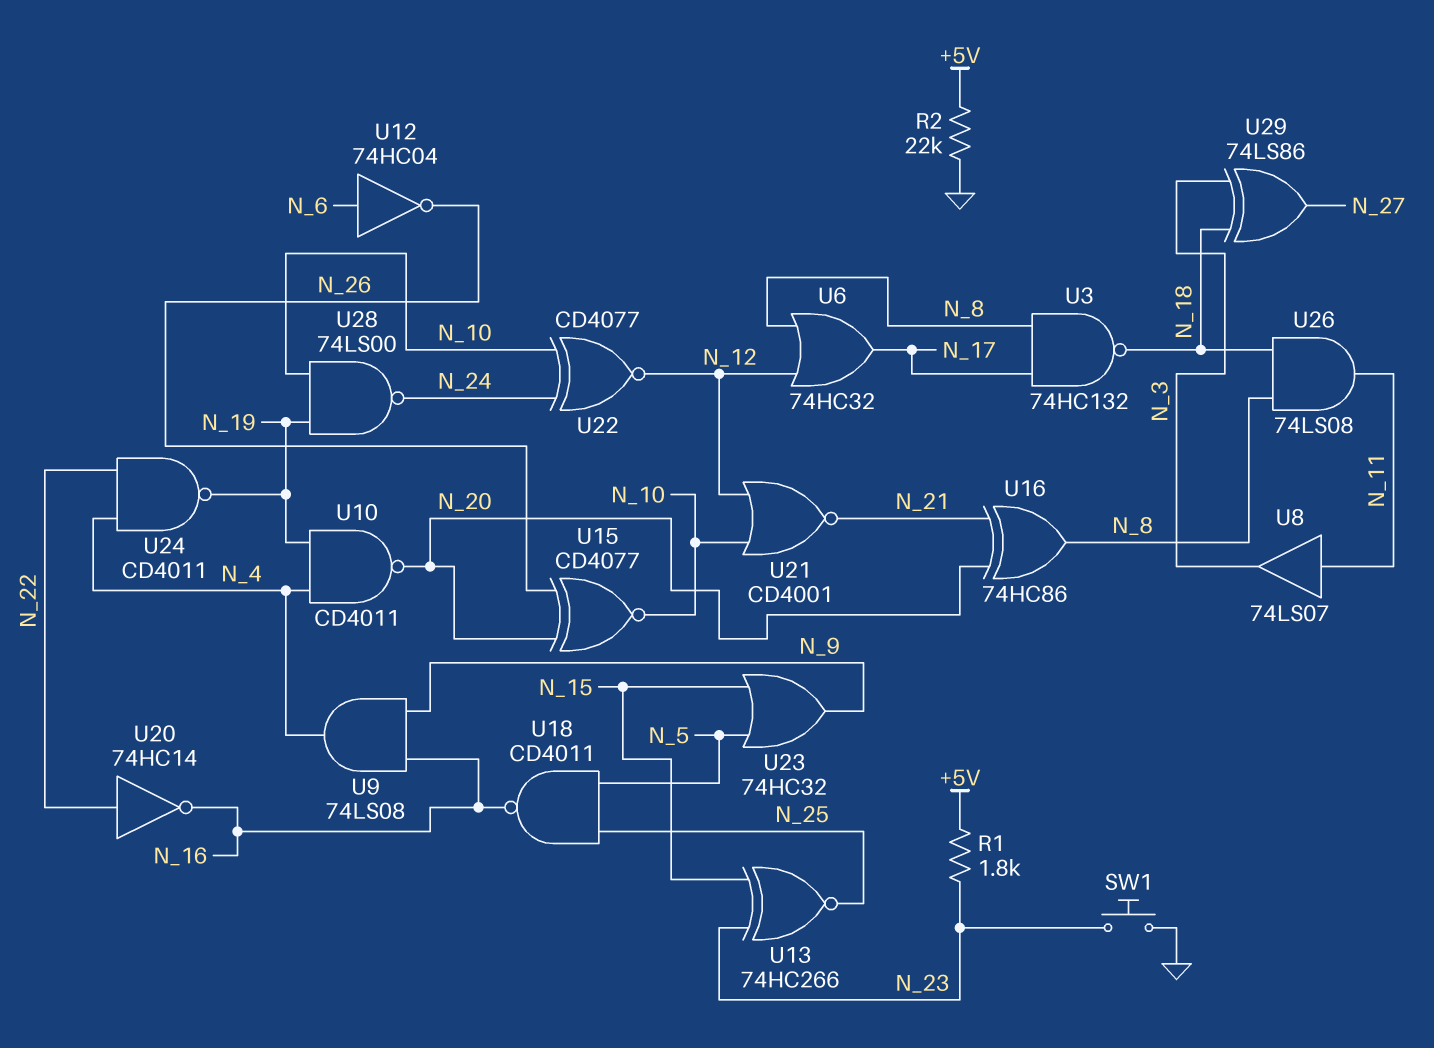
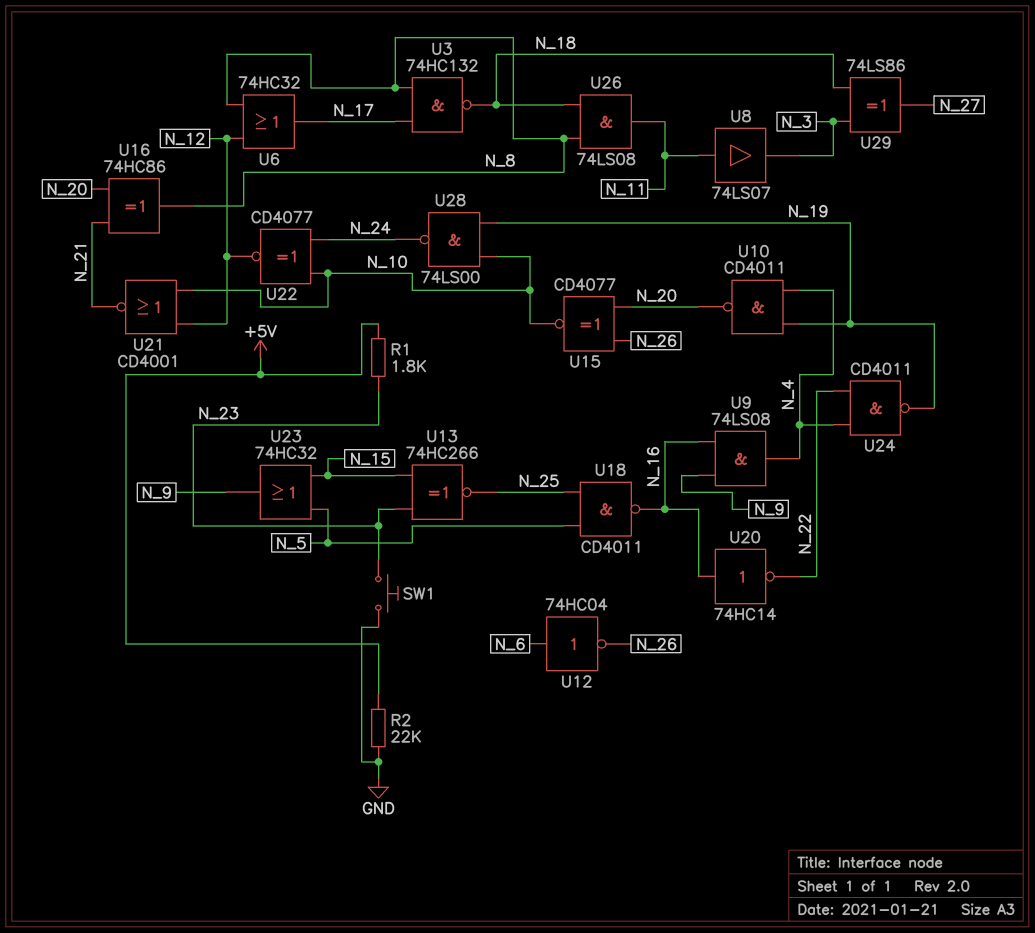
U20: NOT 74HC14 (in N_22, out N_16) -> NOT 74HC14 (in N_16, out N_22)

